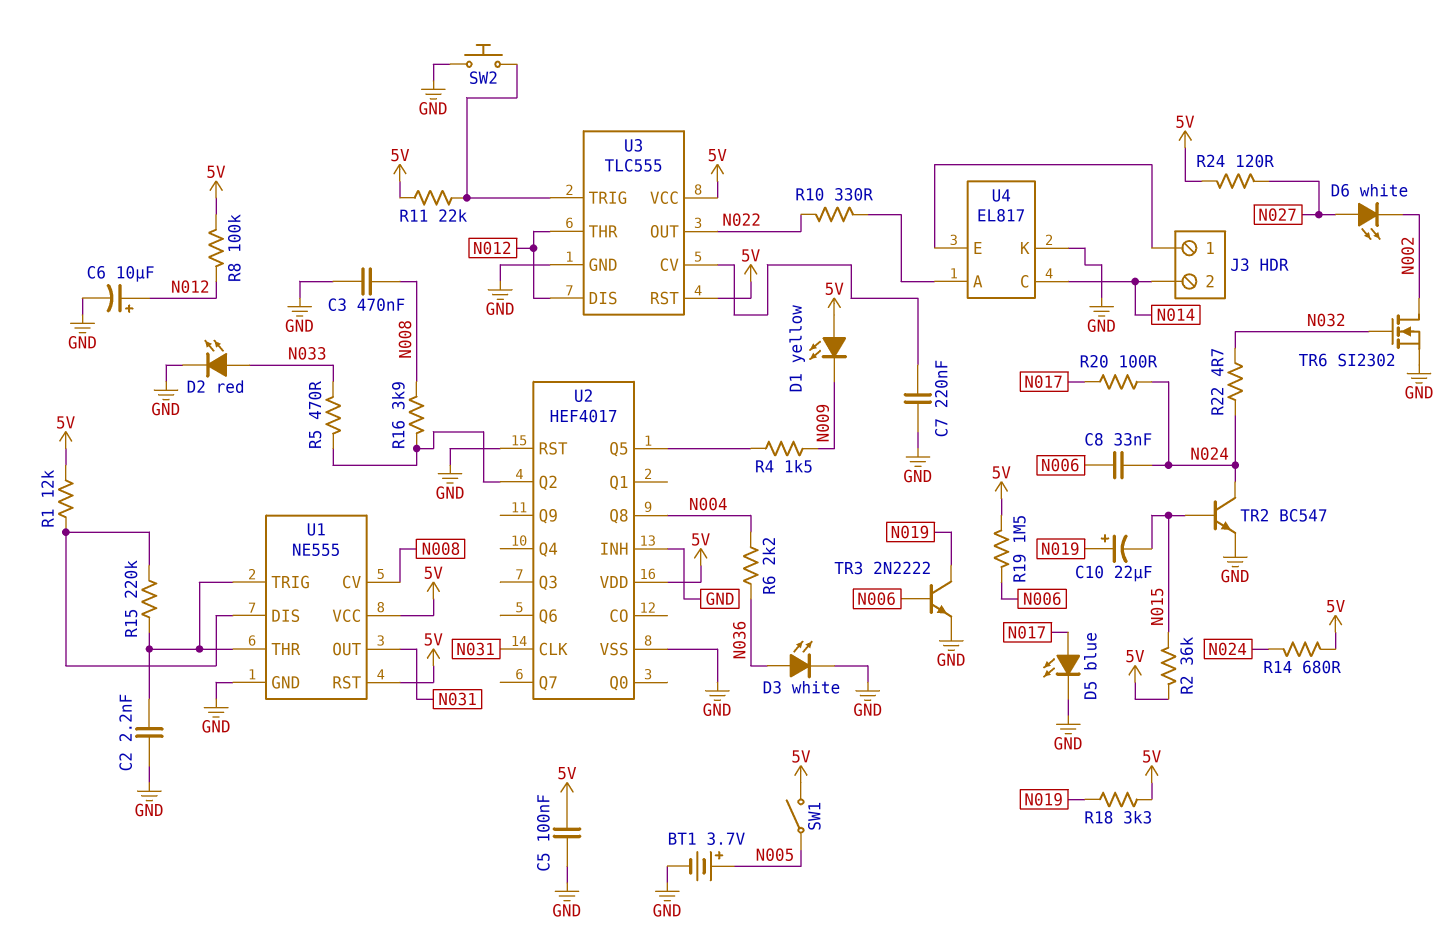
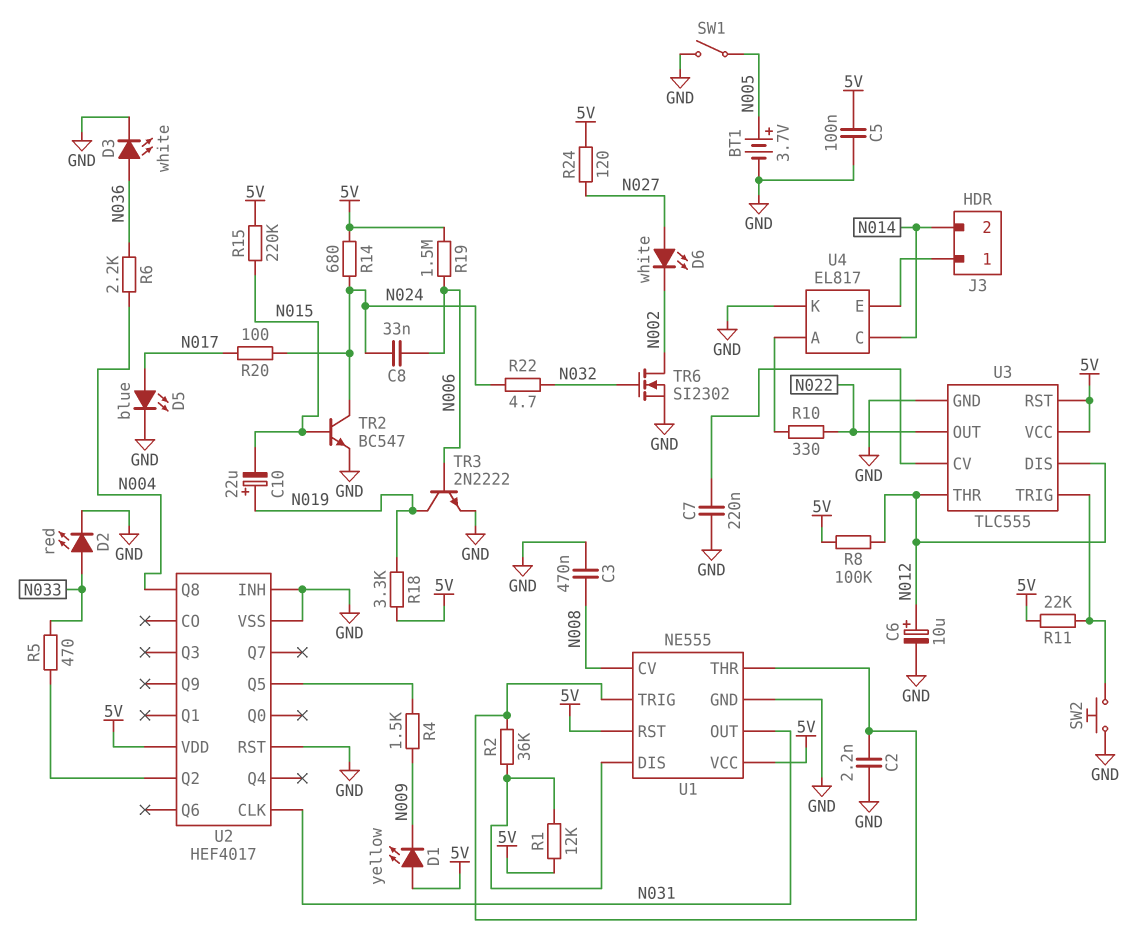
R2: 36k (5V, N015) -> 36k (U1/DIS, U1/THR)
R15: 220k (U1/DIS, U1/THR) -> 220k (5V, N015)
R16: 3.9k (N008, U2/Q2) -> none
SW1: switch (5V, N005) -> switch (GND, N005)

